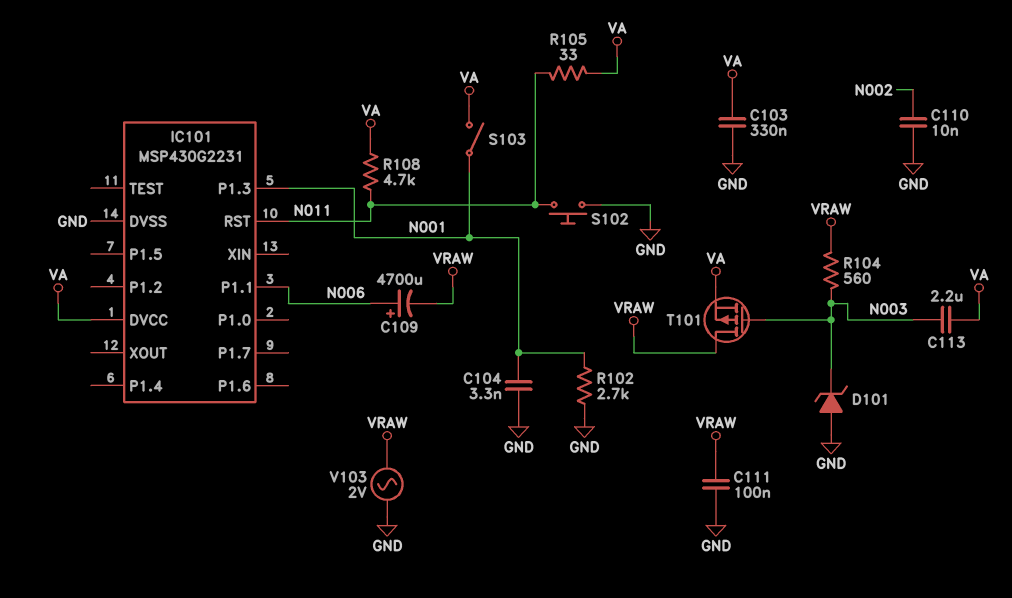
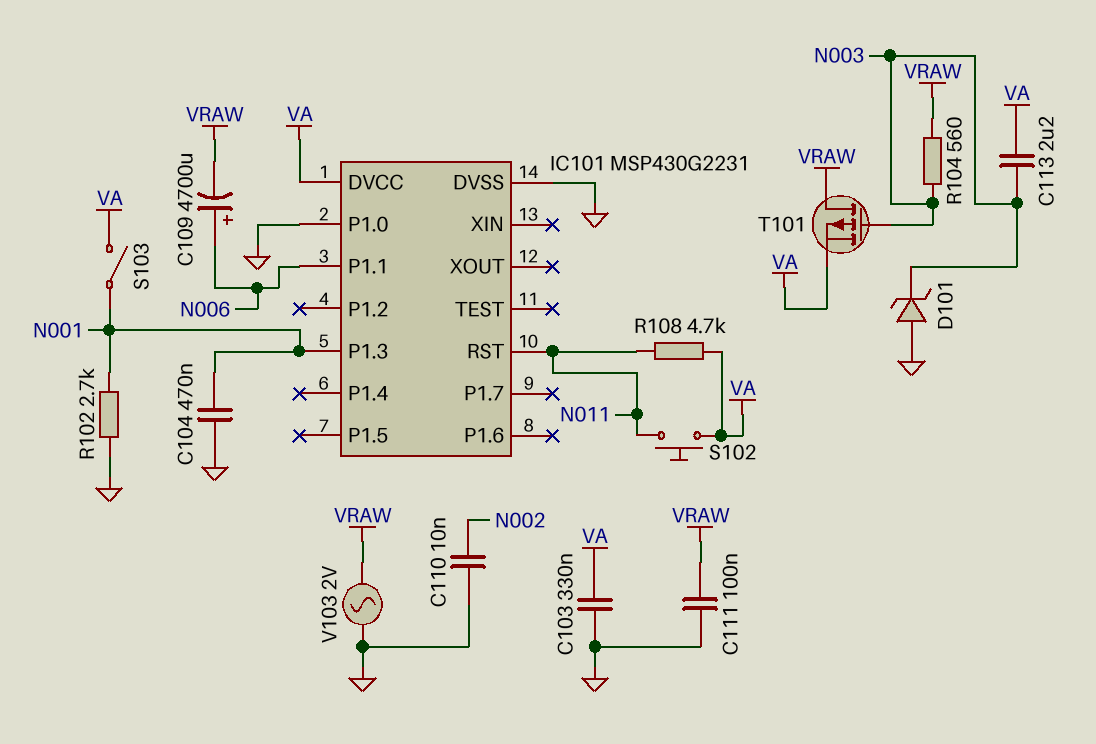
C104: 3.3nF (GND, N001) -> 470nF (GND, N001)
IC101 pin P1.0: none -> GND
R105: 33 (N011, VA) -> none
S102: button (GND, N011) -> button (N011, VA)

